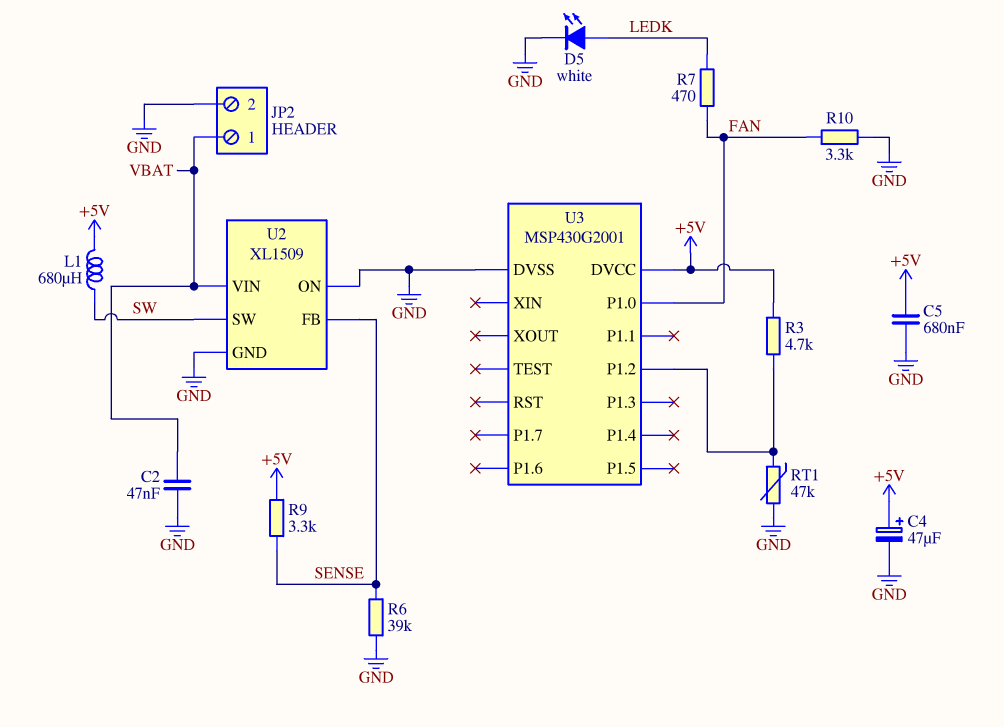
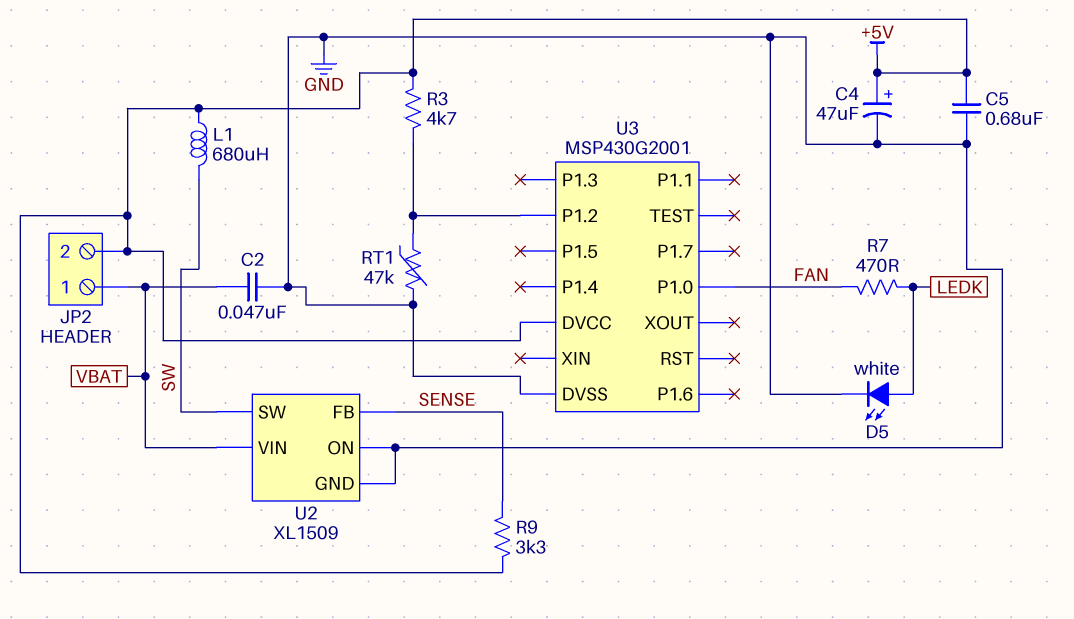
JP2 pin 2: GND -> +5V
R6: 39k (GND, SENSE) -> none
R10: 3.3k (FAN, GND) -> none

